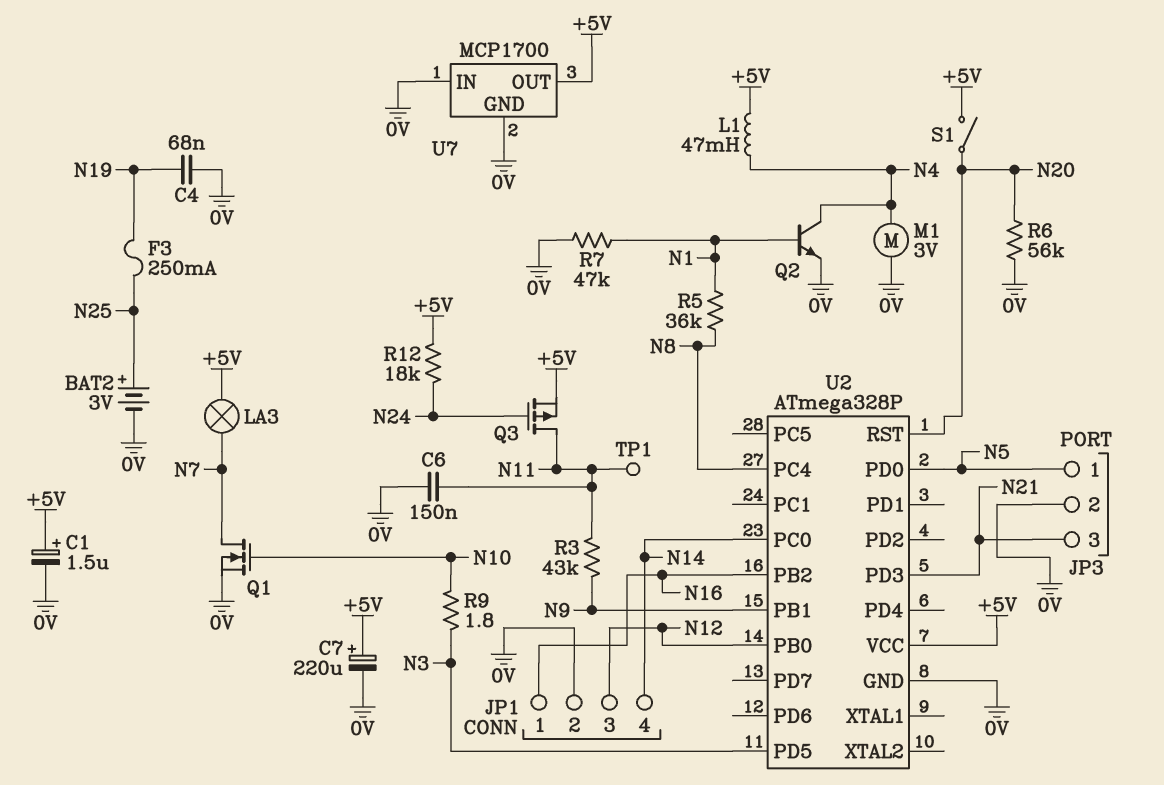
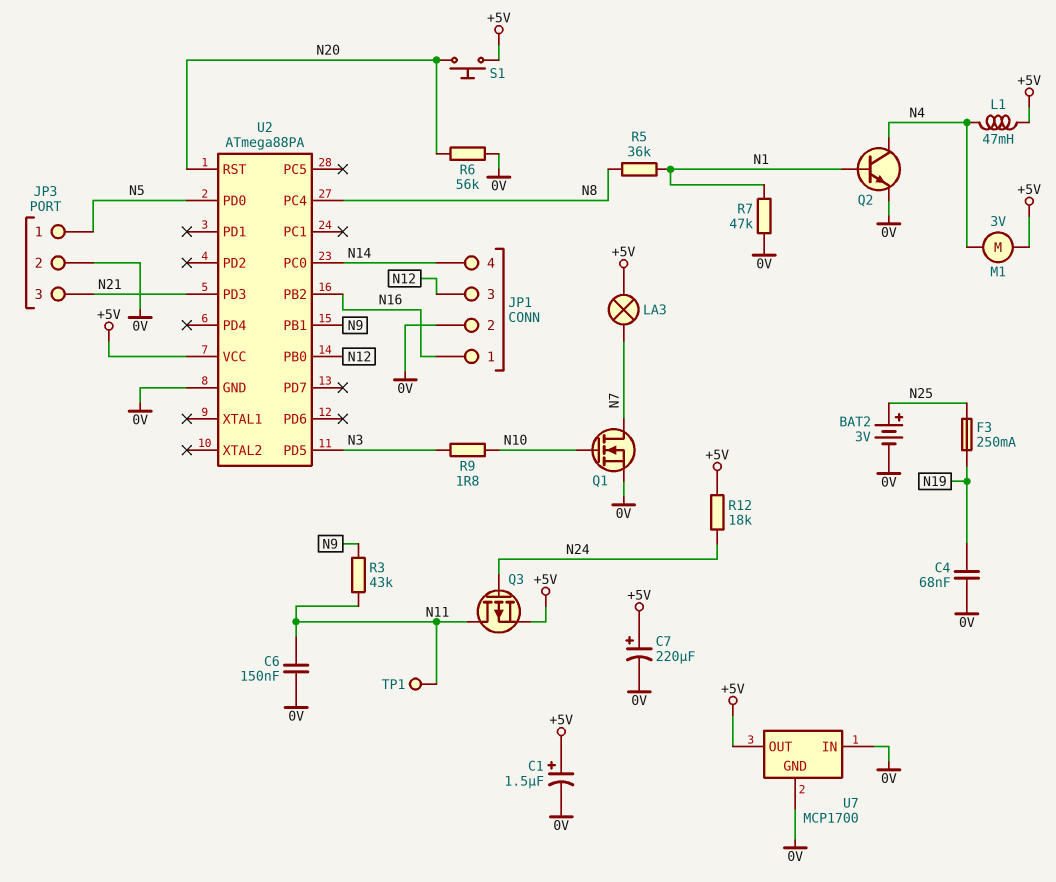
M1: motor 3V (0V, N4) -> motor 3V (+5V, N4)
S1: switch (+5V, N20) -> button (+5V, N20)
U2: ATmega328P -> ATmega88PA

